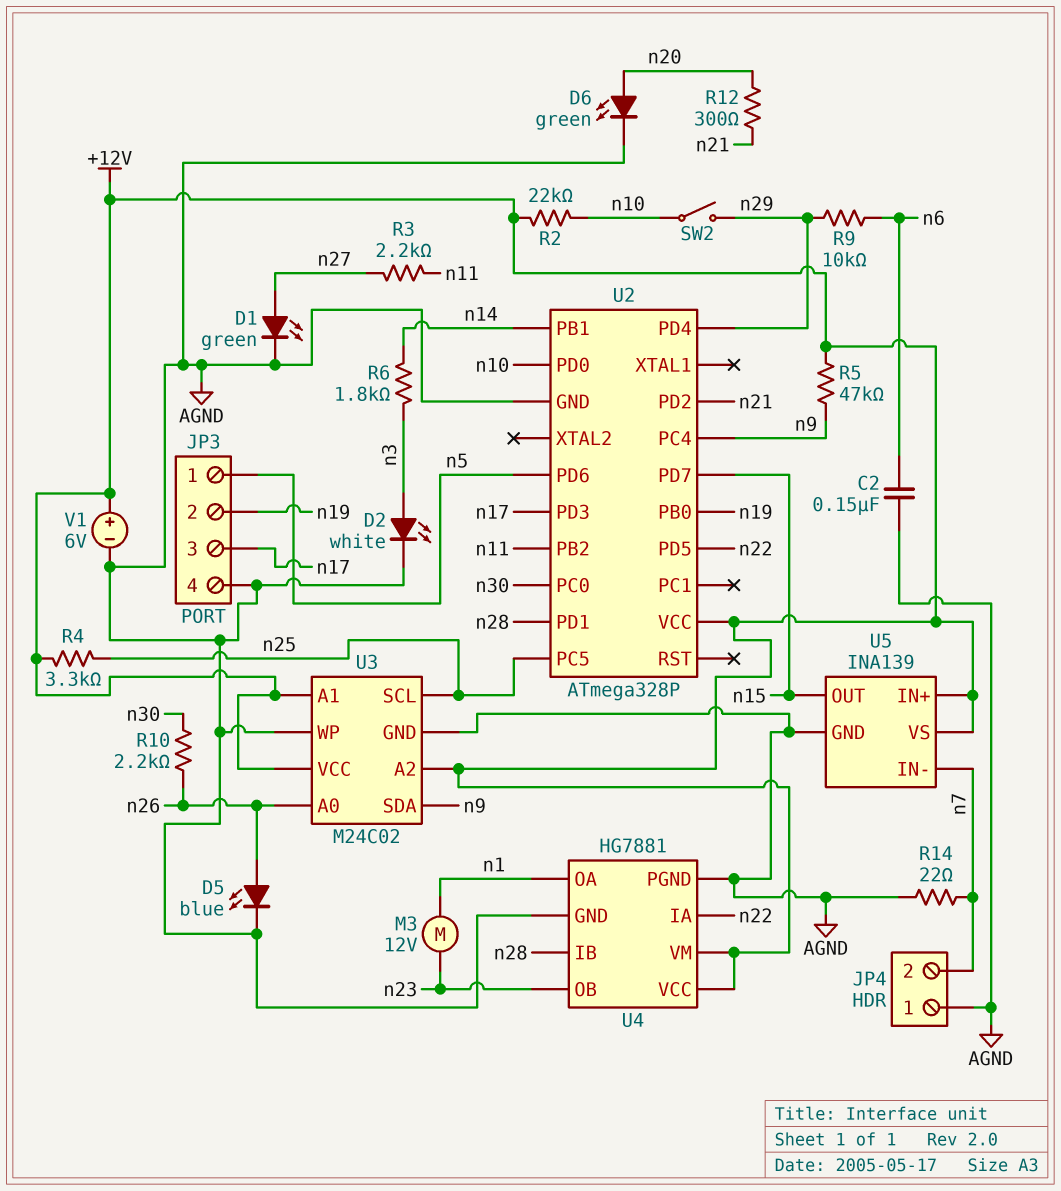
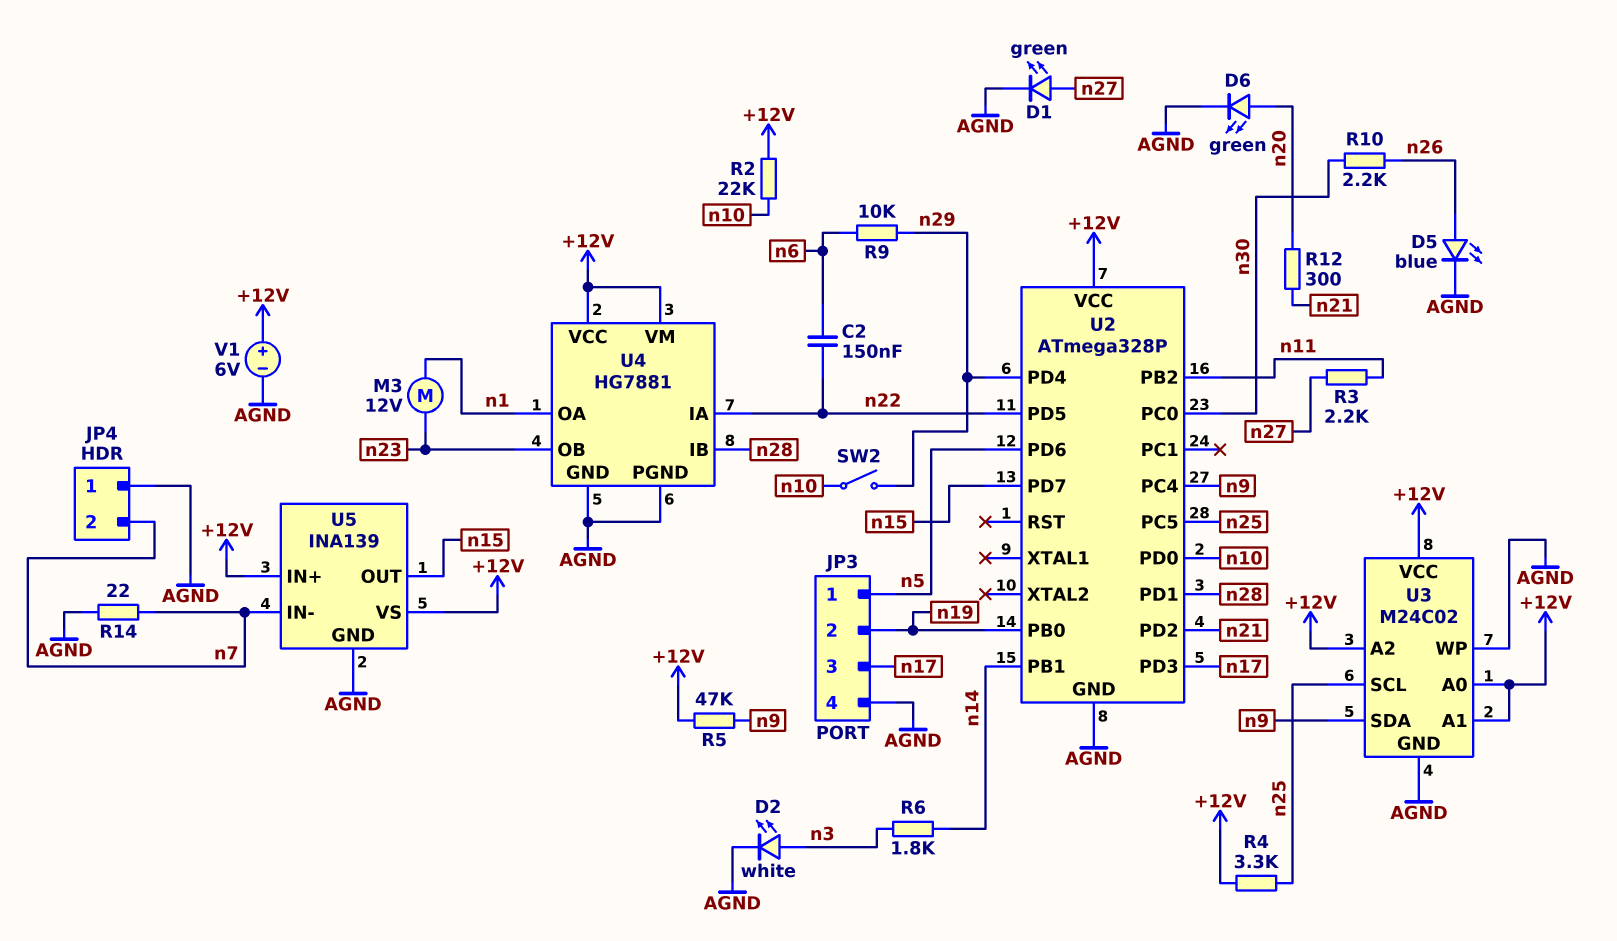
C2: 150nF (AGND, n6) -> 150nF (n6, n22)
U3 pin A0: n26 -> +12V

